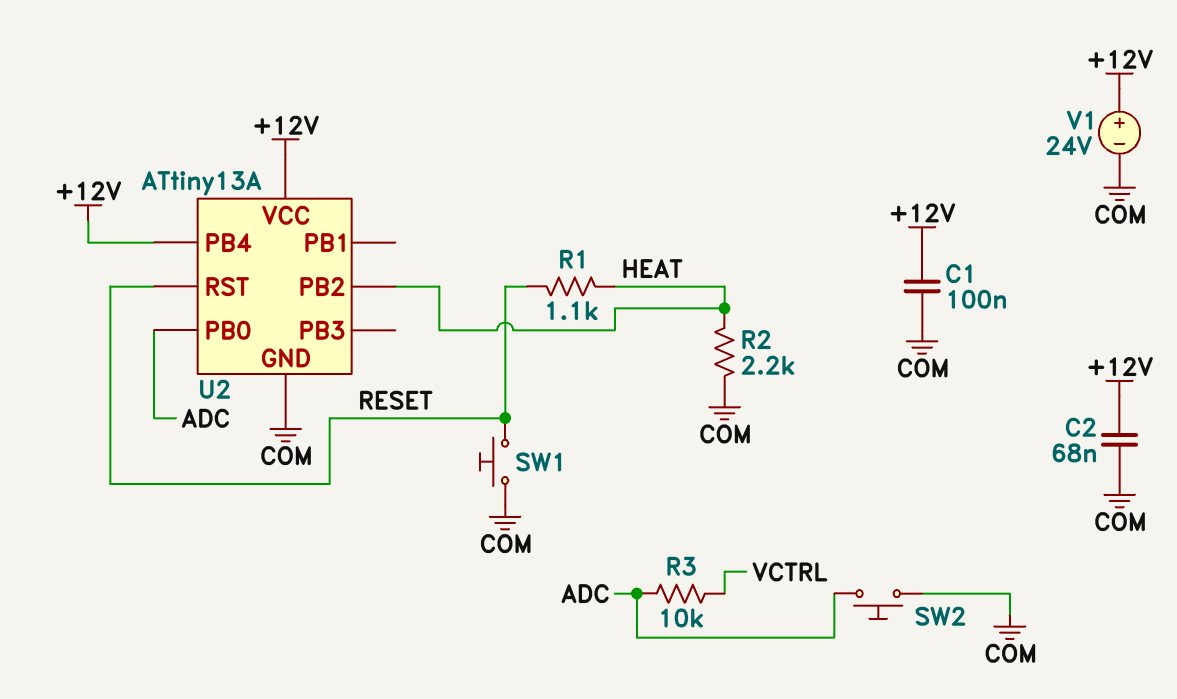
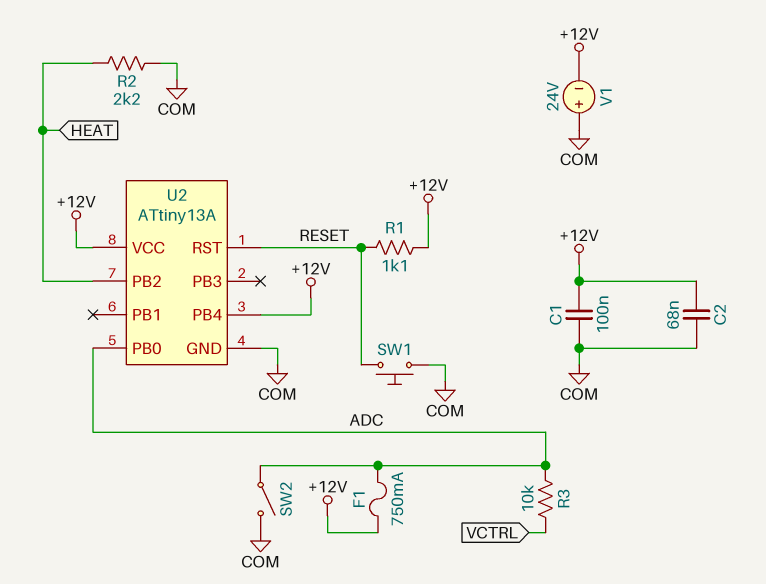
F1: none -> 750mA (+12V, ADC)
R1: 1.1k (HEAT, RESET) -> 1.1k (+12V, RESET)
SW2: button (ADC, COM) -> switch (ADC, COM)
V1: 24V (plus +12V, minus COM) -> 24V (plus COM, minus +12V)

